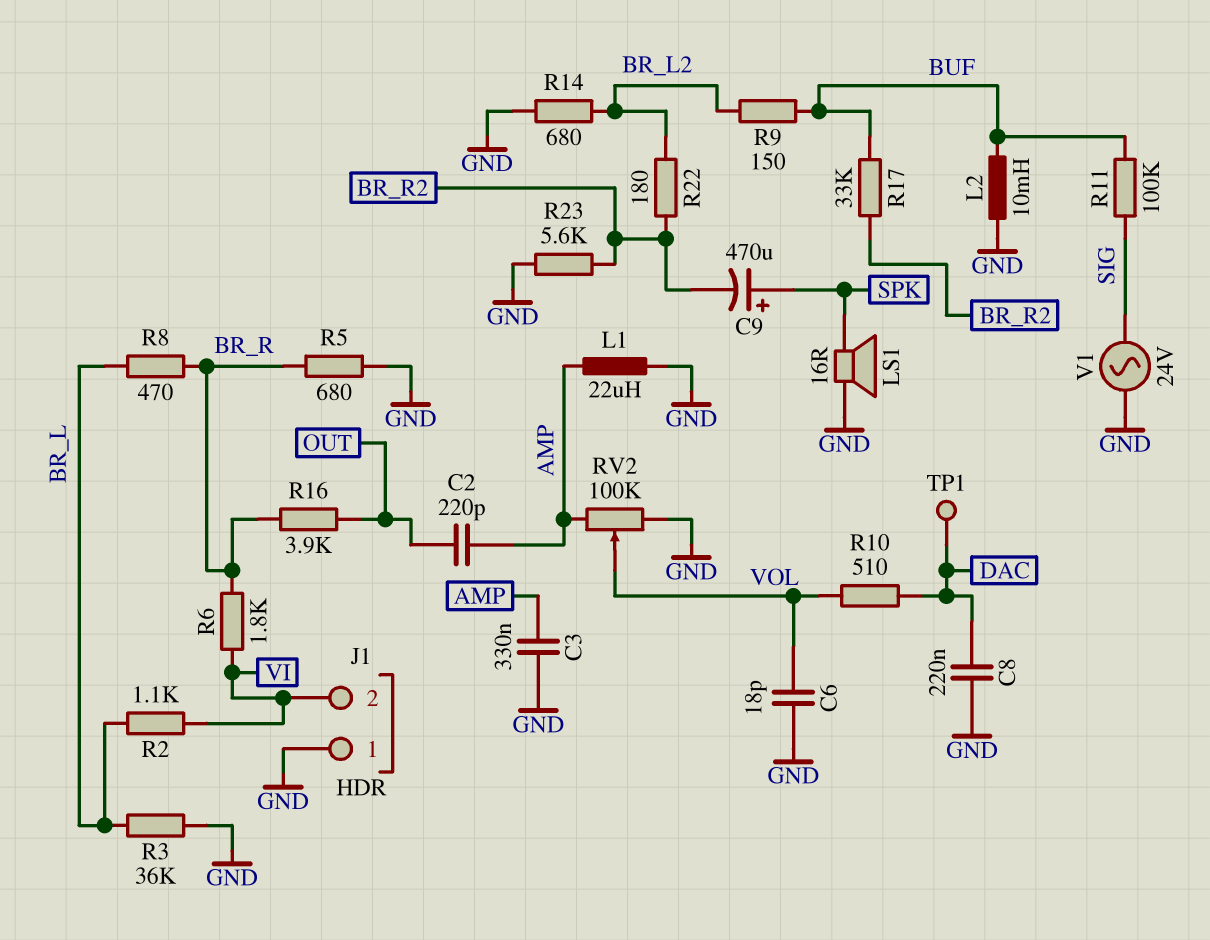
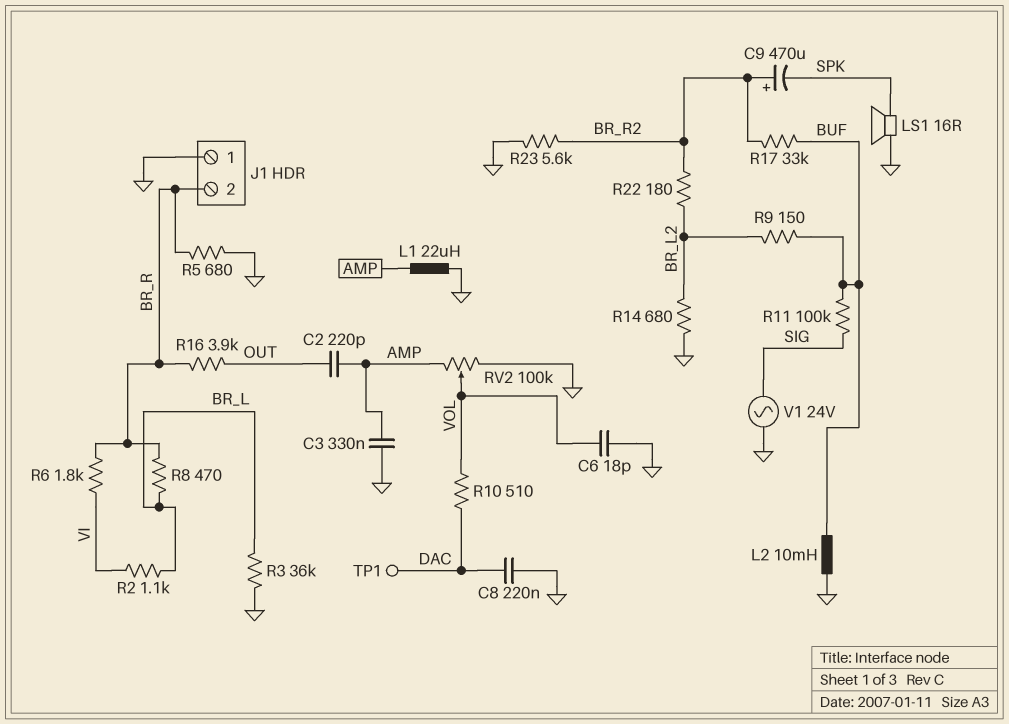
C9: 470uF (plus SPK, minus BR_R2) -> 470uF (plus BR_R2, minus SPK)
J1 pin 2: VI -> BR_R

